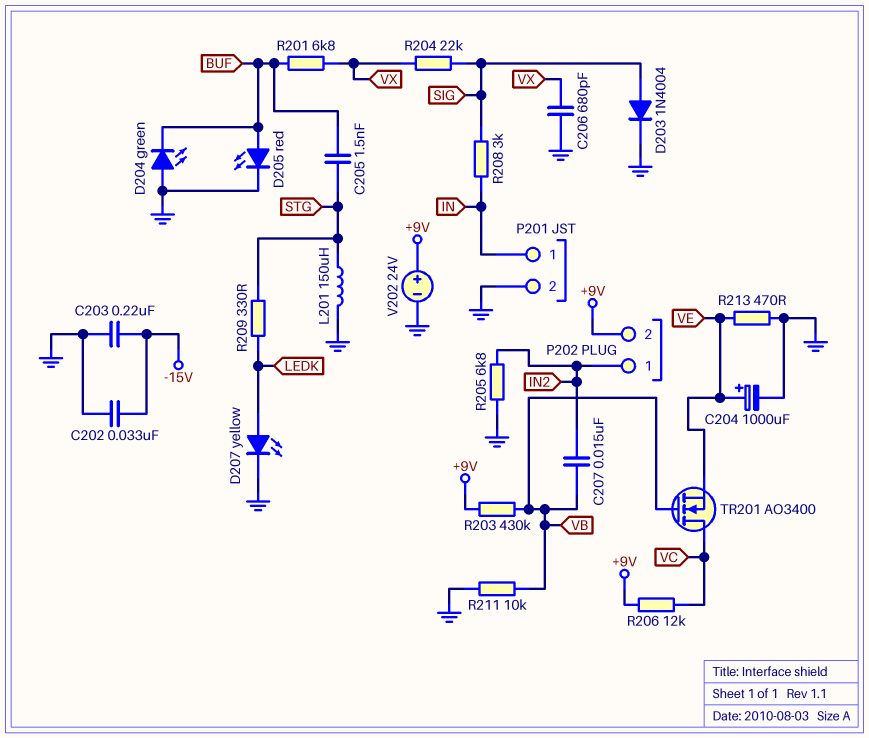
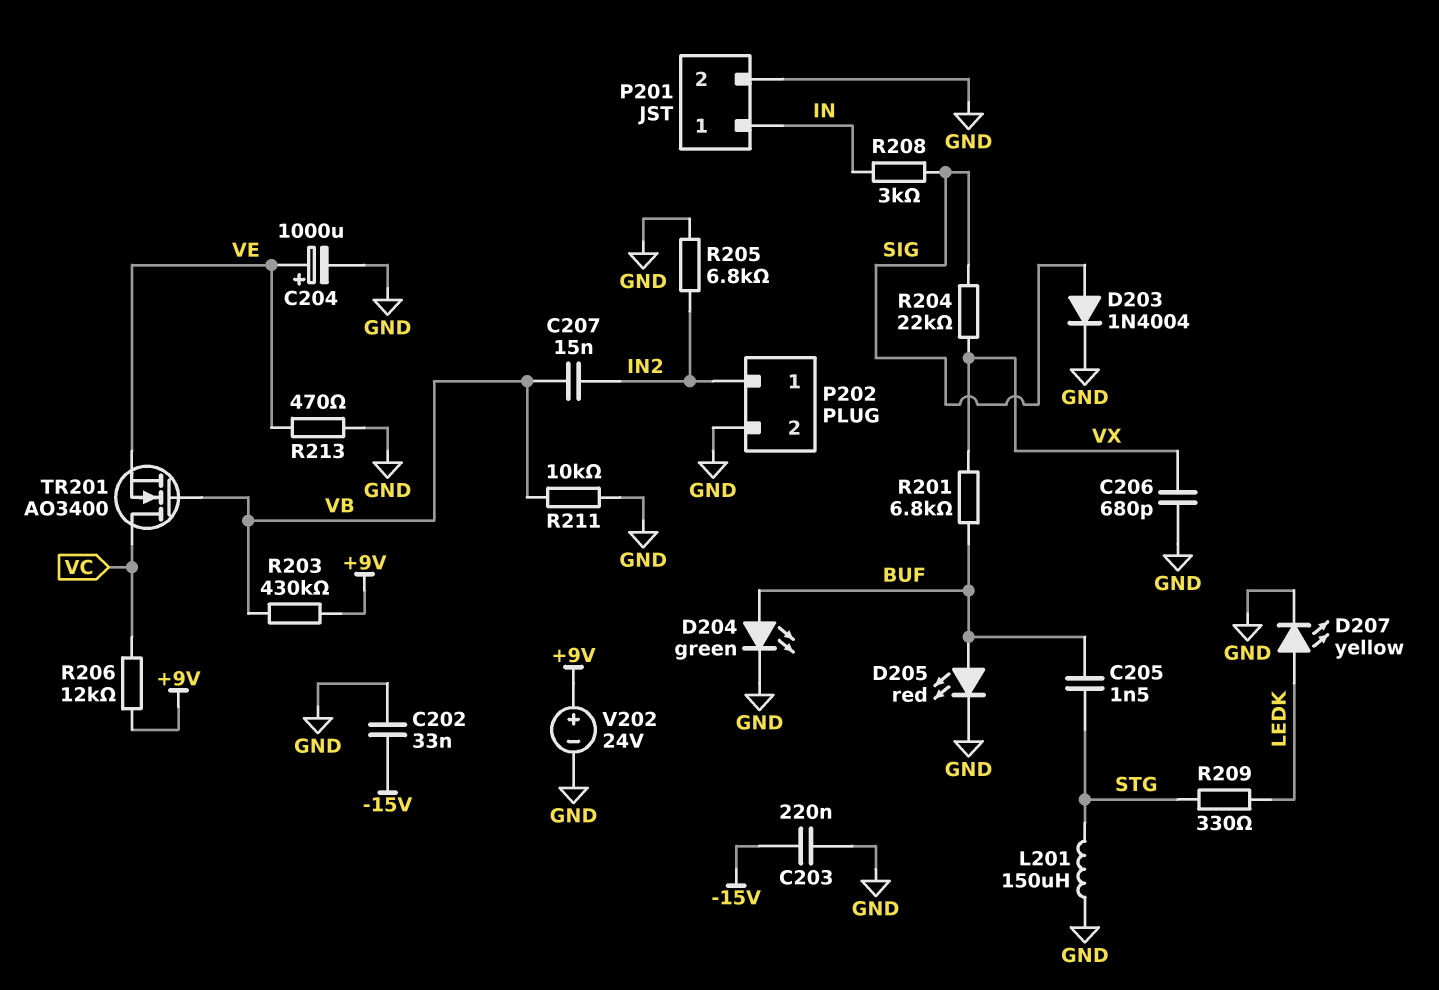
D204: LED green (A GND, K BUF) -> LED green (A BUF, K GND)
P202 pin 2: +9V -> GND

